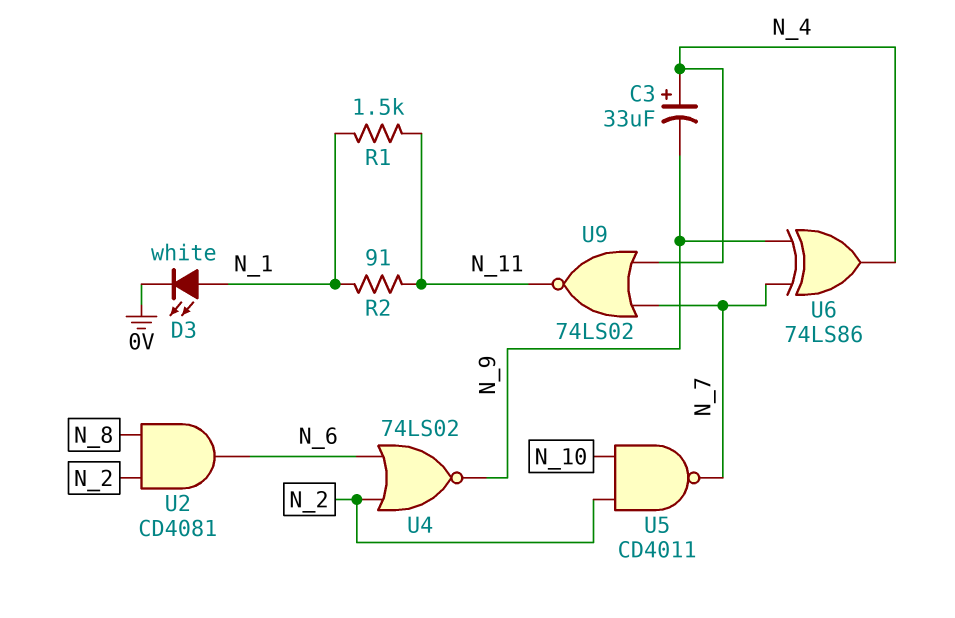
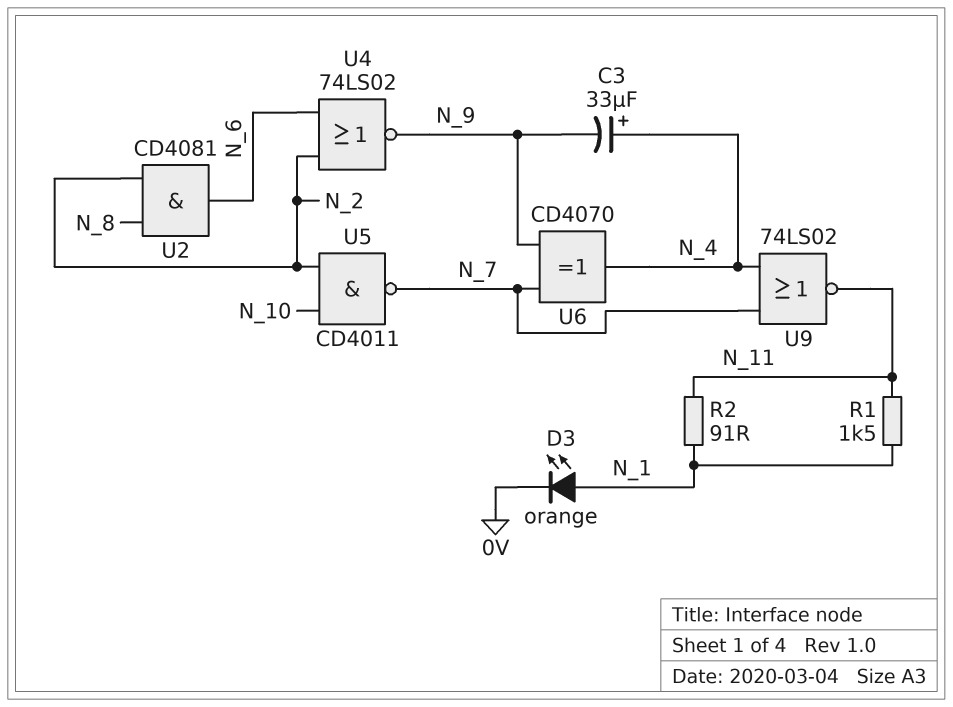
D3: LED white (A N_1, K 0V) -> LED orange (A N_1, K 0V)
U6: XOR 74LS86 (in N_7, in N_9, out N_4) -> XOR CD4070 (in N_7, in N_9, out N_4)

